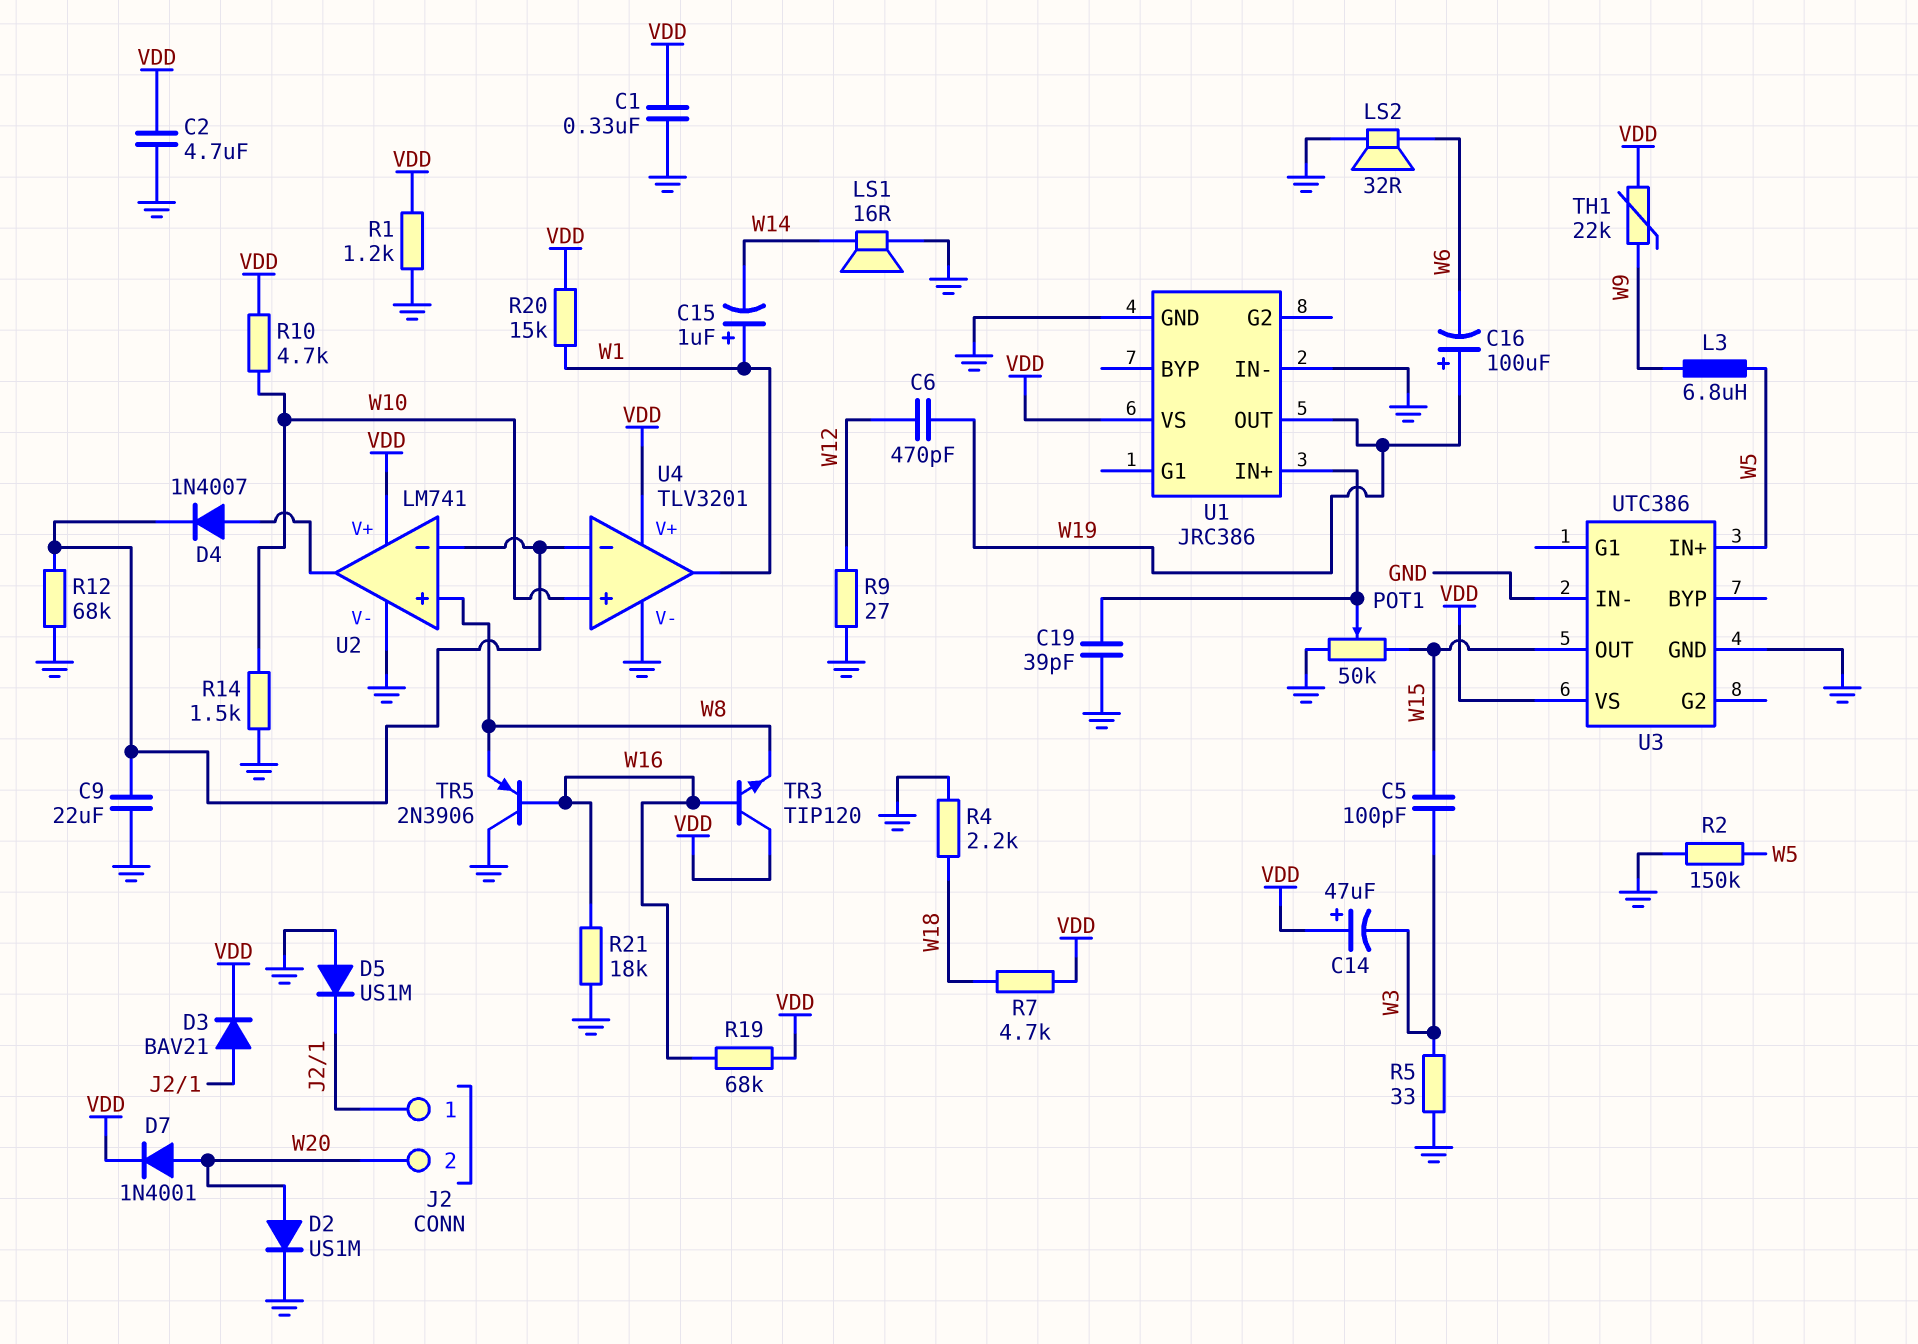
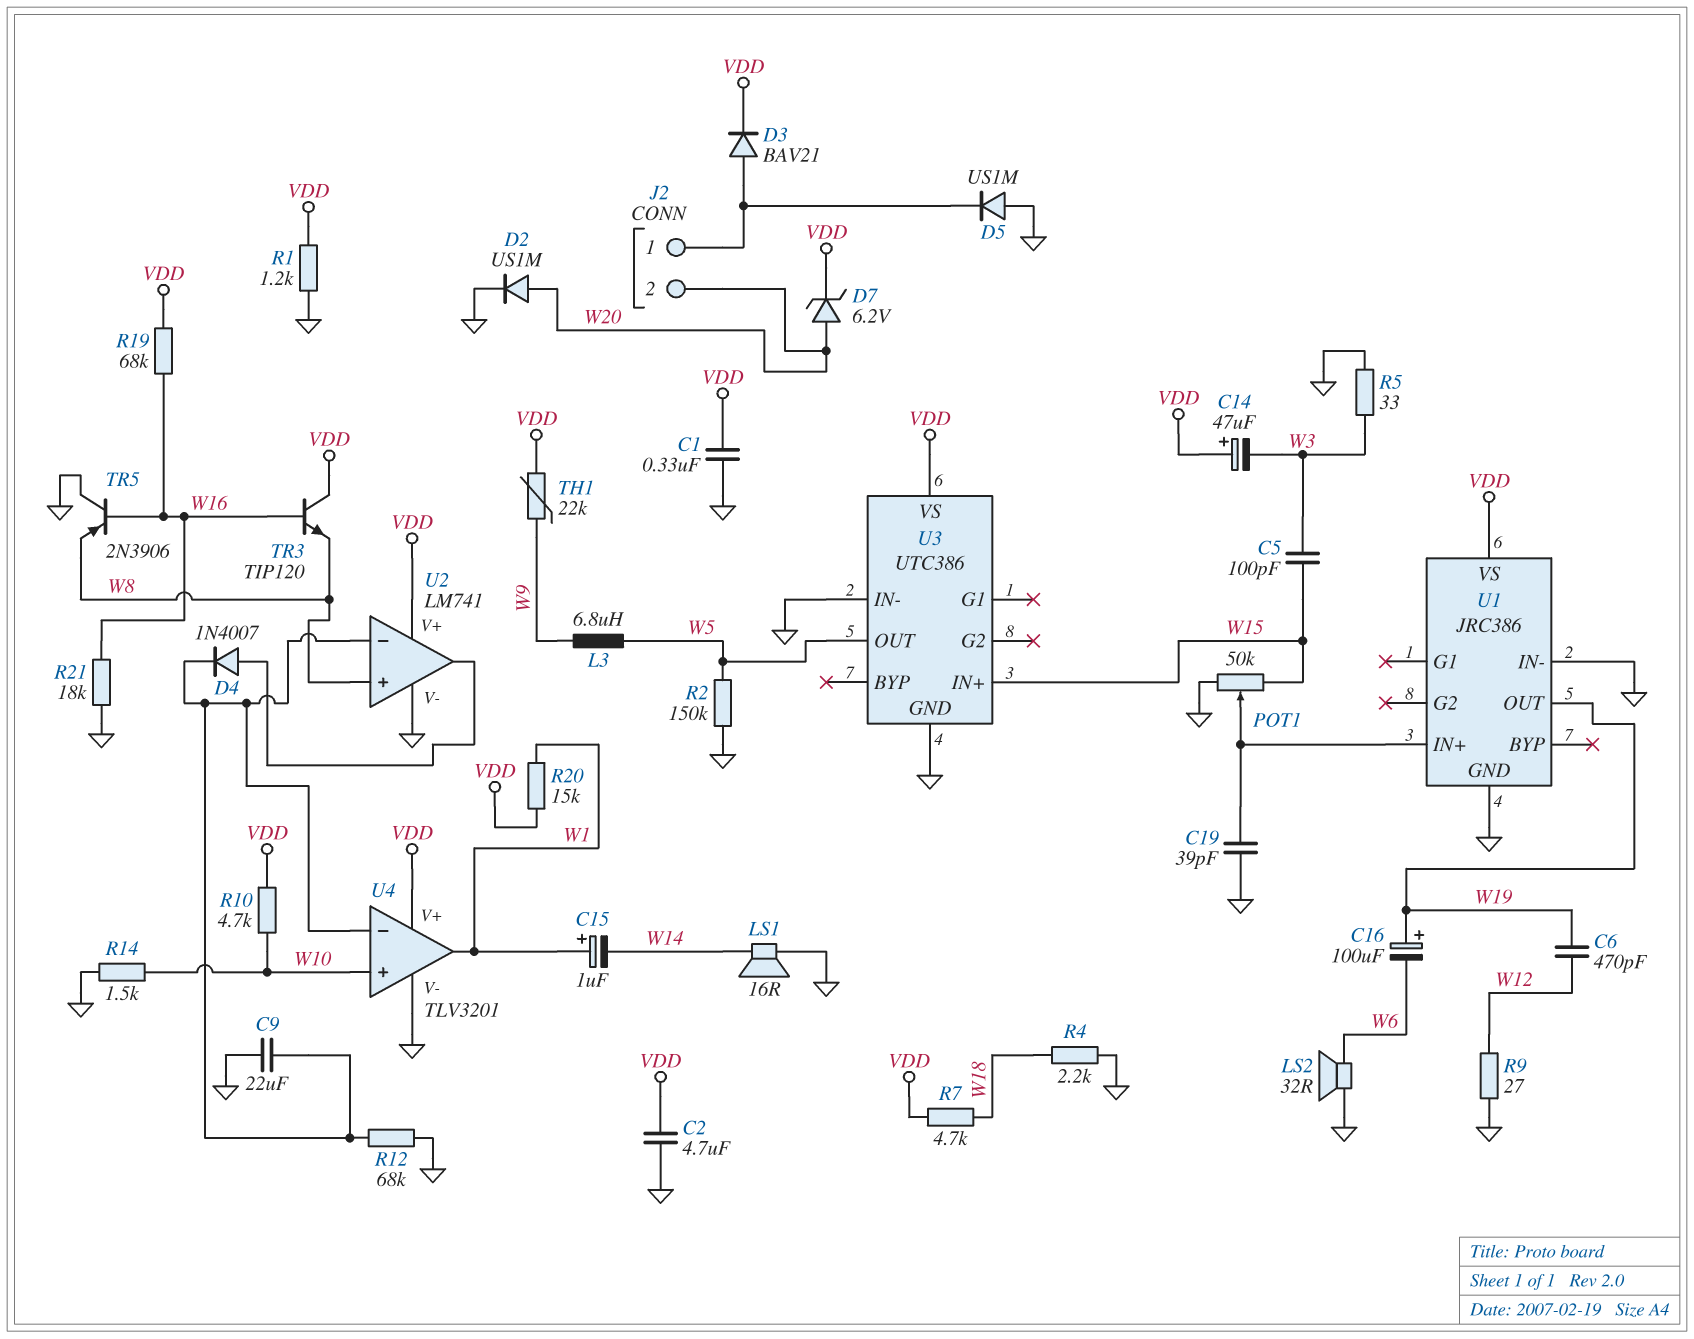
D7: diode 1N4001 (A W20, K VDD) -> zener 6.2V (A W20, K VDD)
U3 pin IN+: W5 -> W15
U3 pin OUT: W15 -> W5

